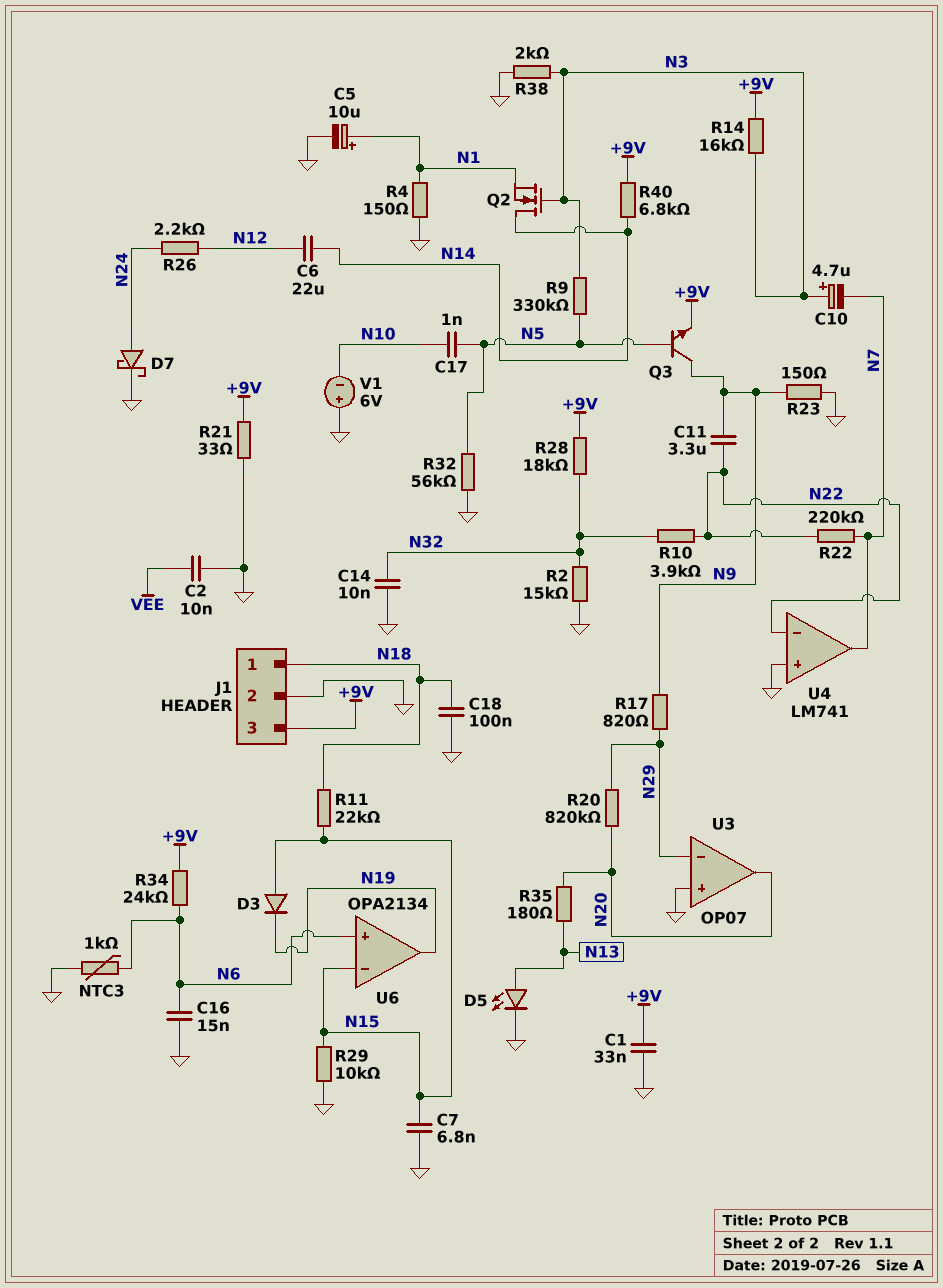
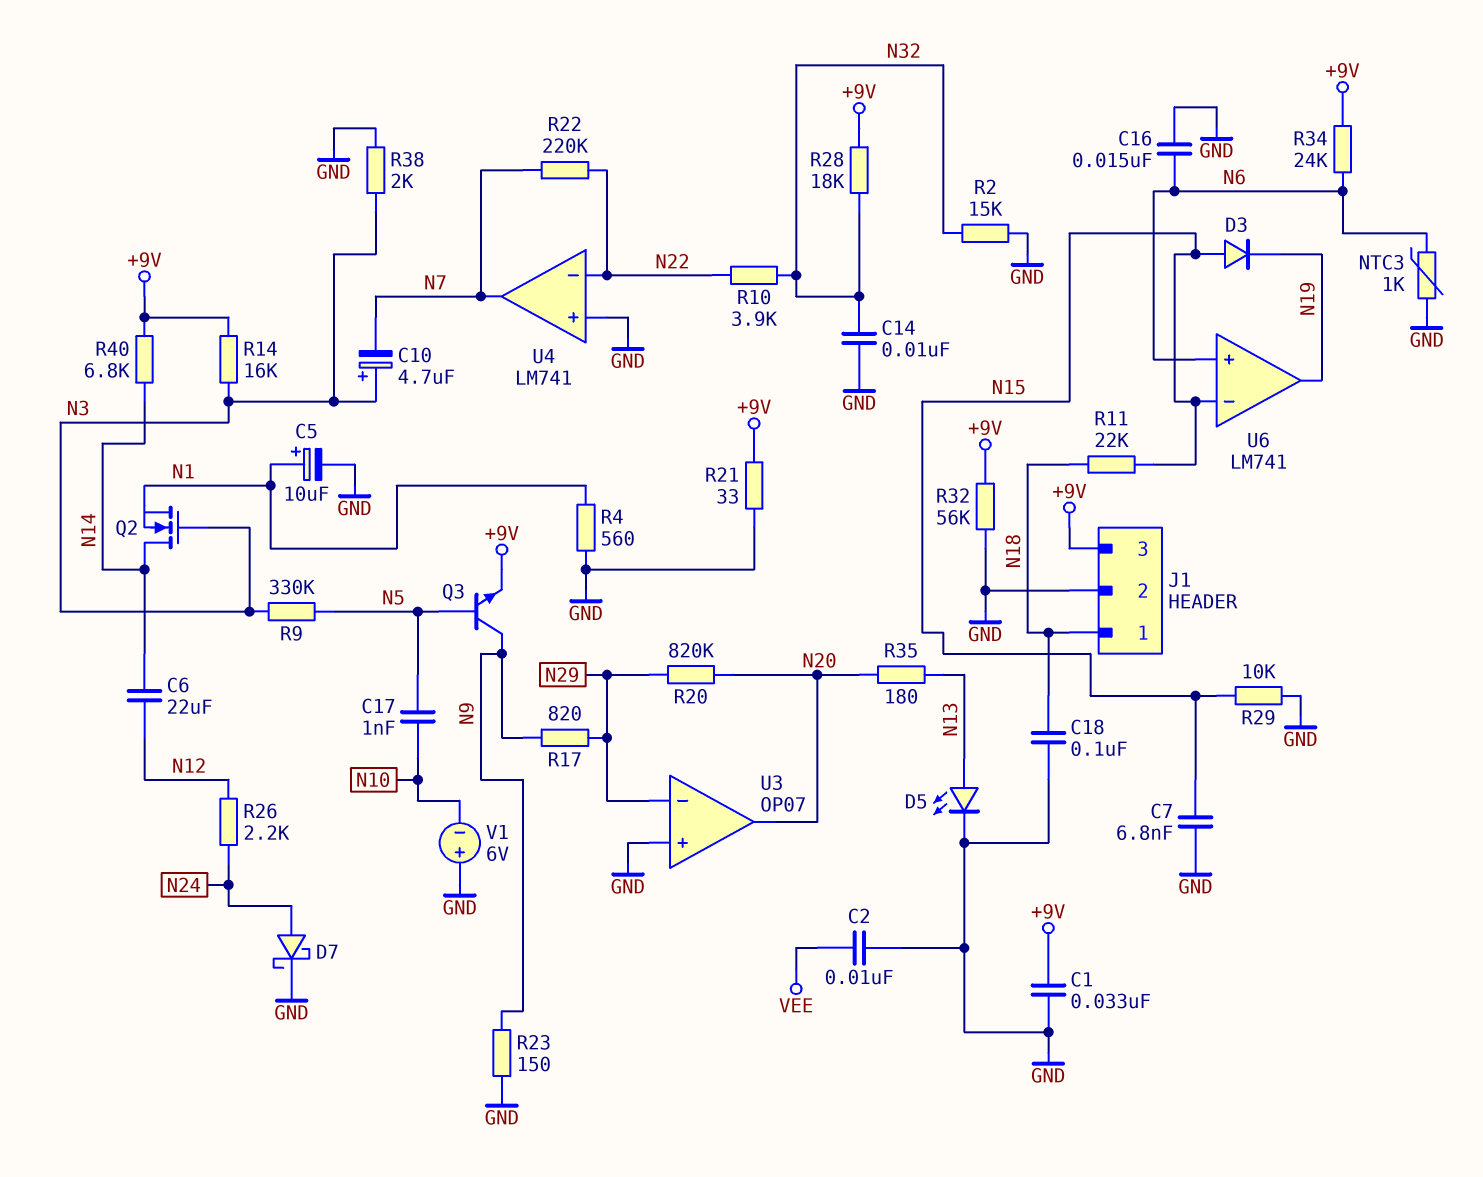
C11: 3.3uF (N9, N22) -> none
R4: 150 (GND, N1) -> 560 (GND, N1)
R32: 56k (GND, N5) -> 56k (+9V, GND)
U6: OPA2134 -> LM741

